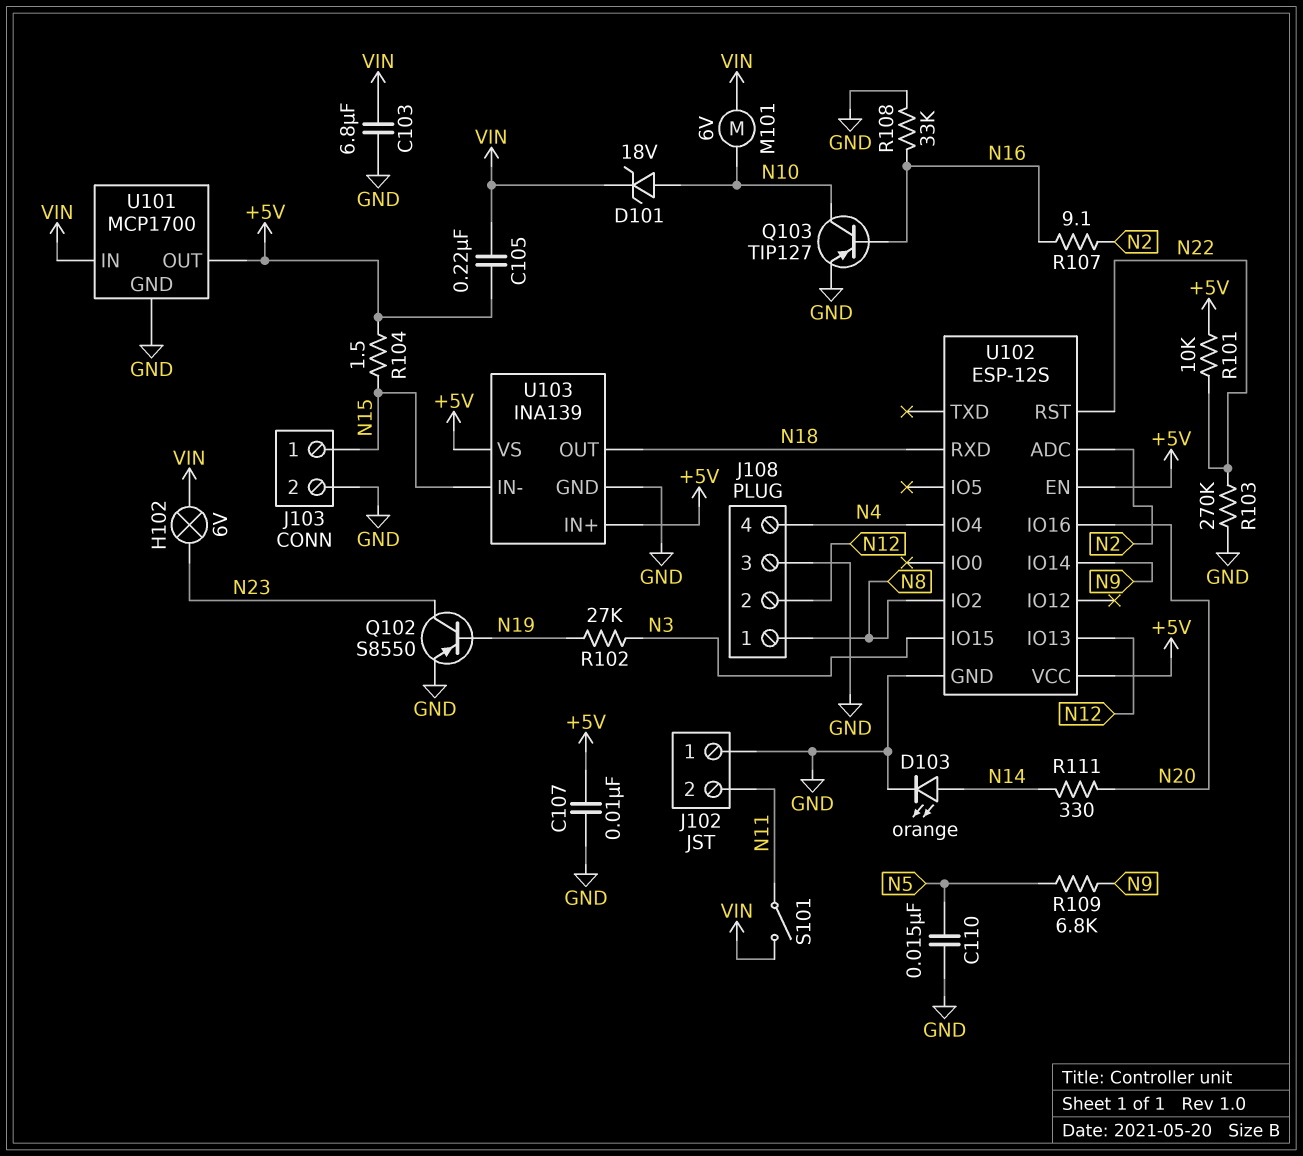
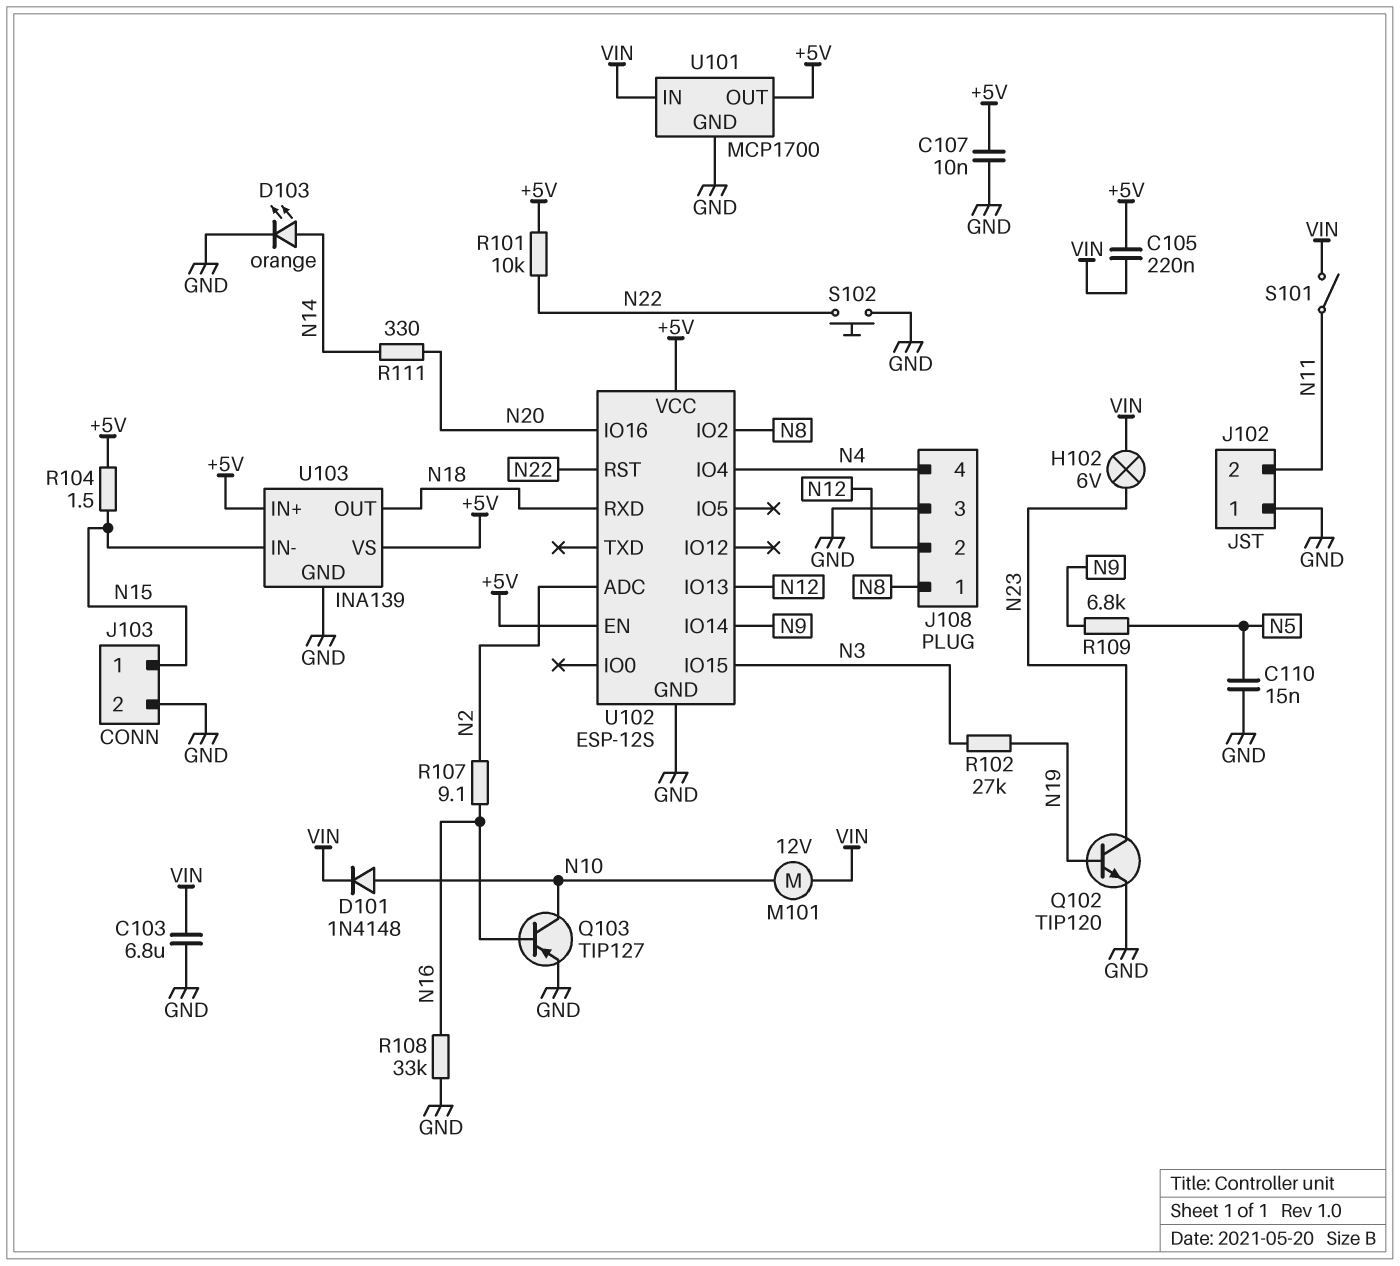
D101: zener 18V (A N10, K VIN) -> diode 1N4148 (A N10, K VIN)
M101: motor 6V (N10, VIN) -> motor 12V (N10, VIN)
Q102: PNP S8550 (B N19, C N23, E GND) -> NPN TIP120 (B N19, C N23, E GND)
R103: 270k (GND, N22) -> none
S102: none -> button (GND, N22)

